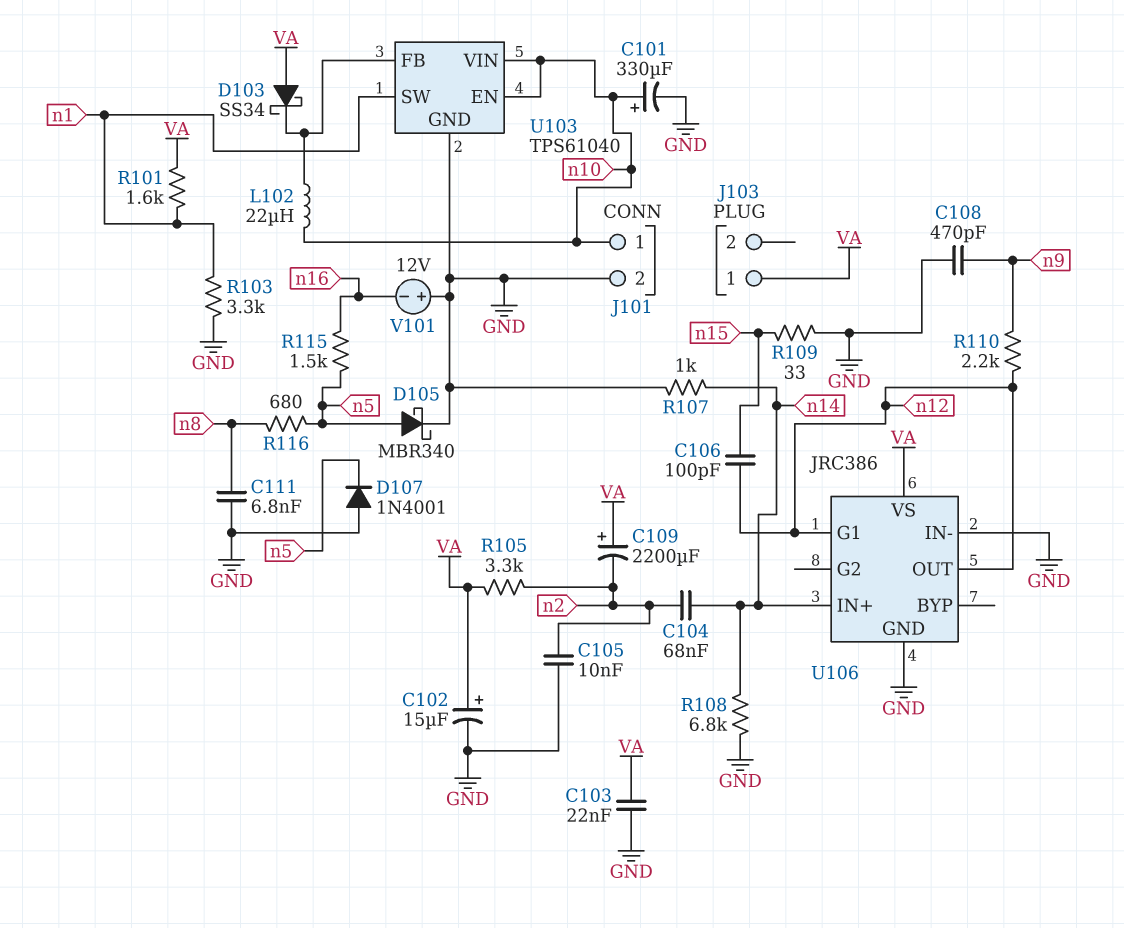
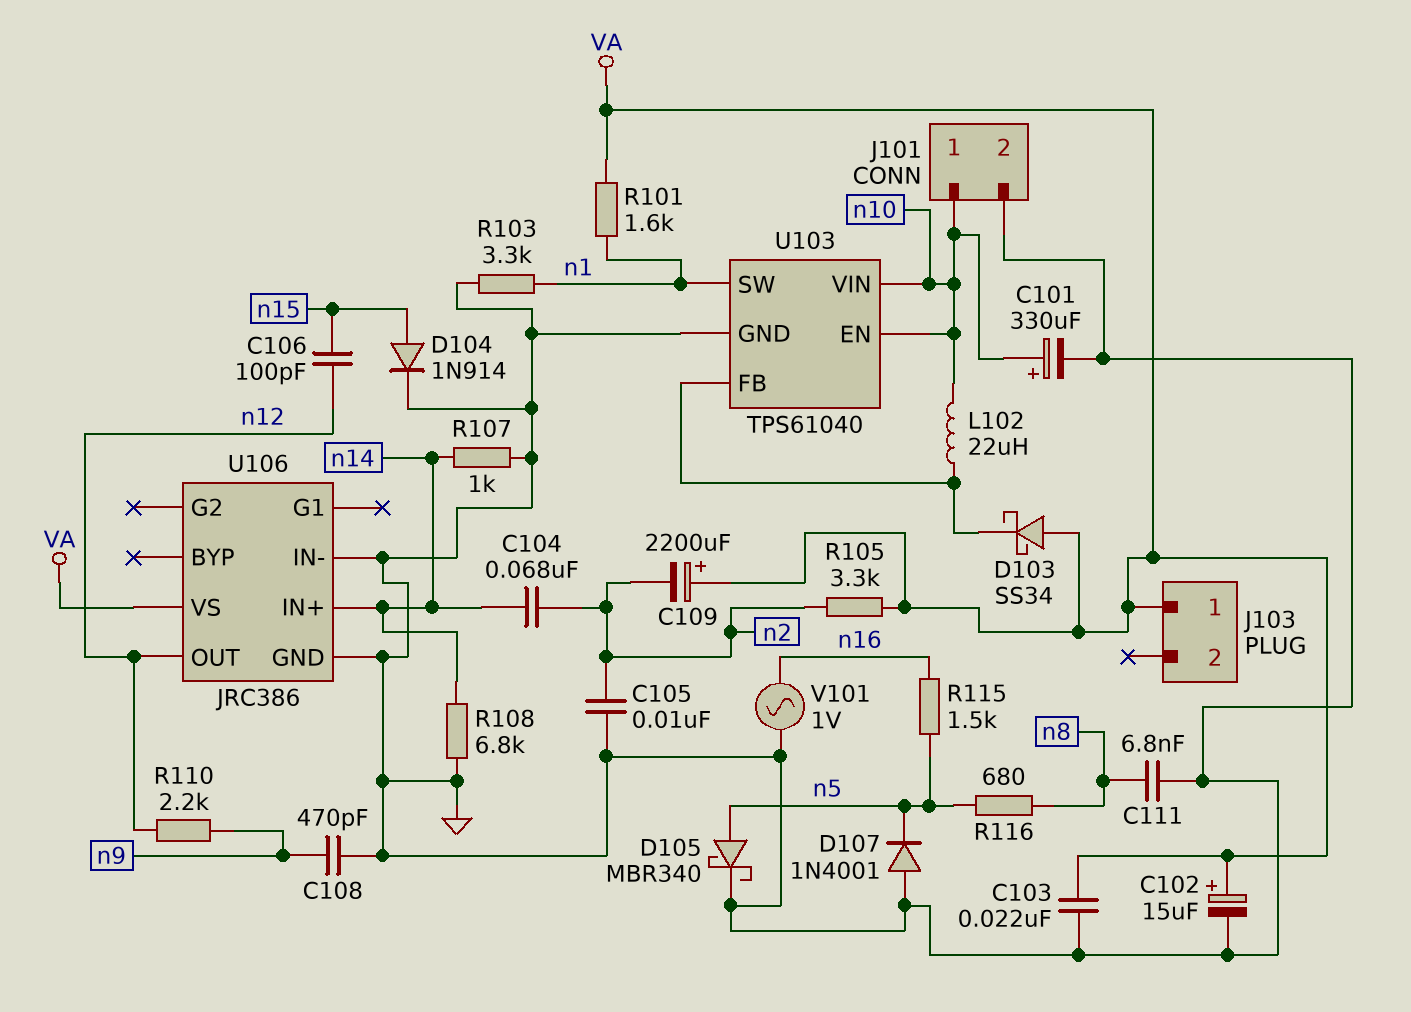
D104: none -> diode 1N914 (A n15, K GND)
R109: 33 (GND, n15) -> none
U106 pin G1: n12 -> none
V101: 12V (plus GND, minus n16) -> AC 1V (GND, n16)

